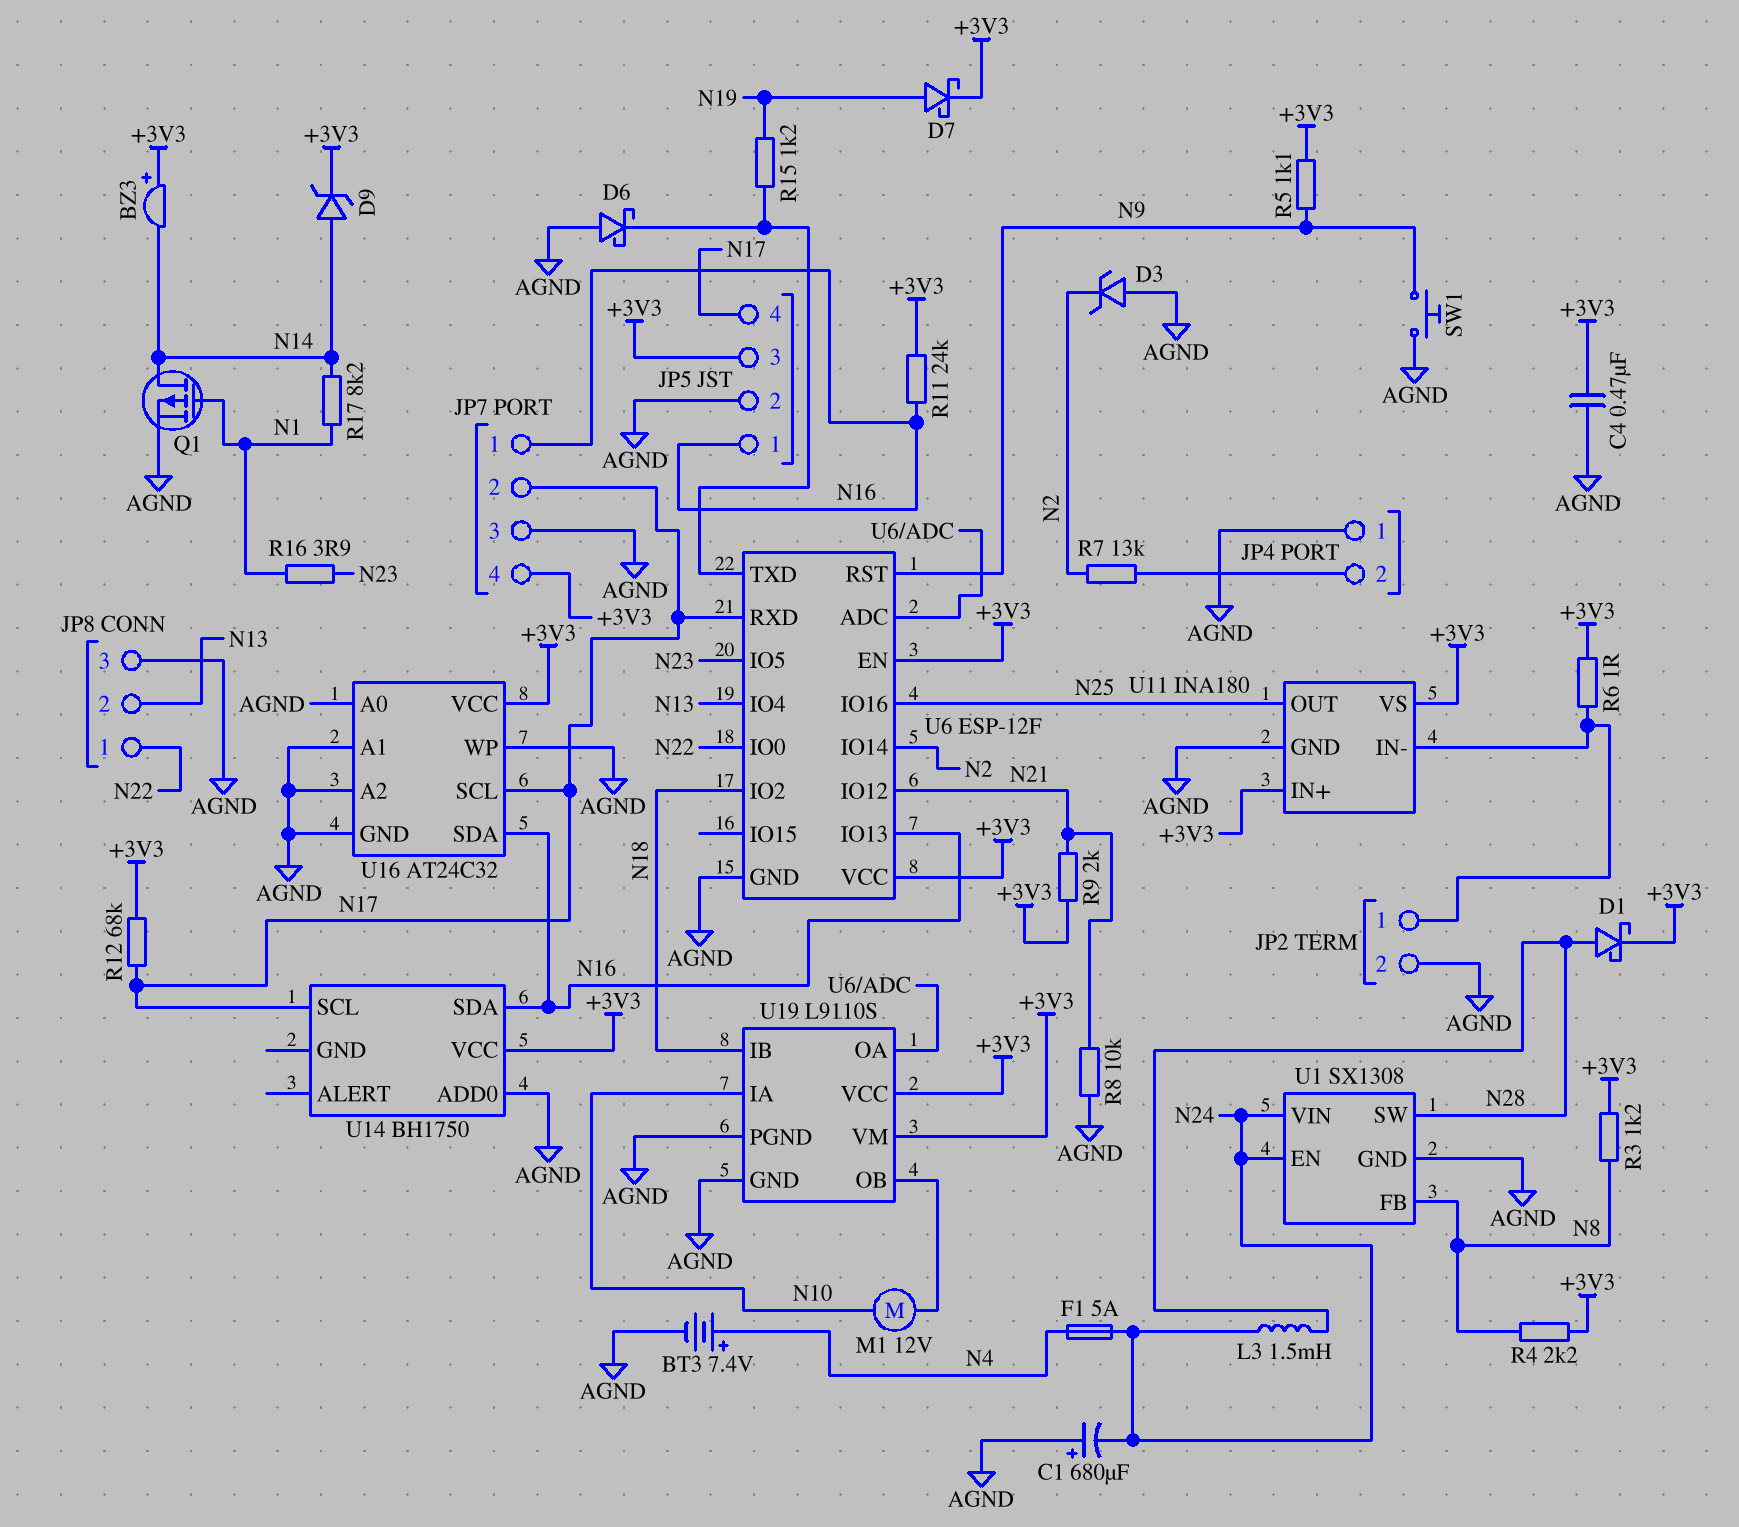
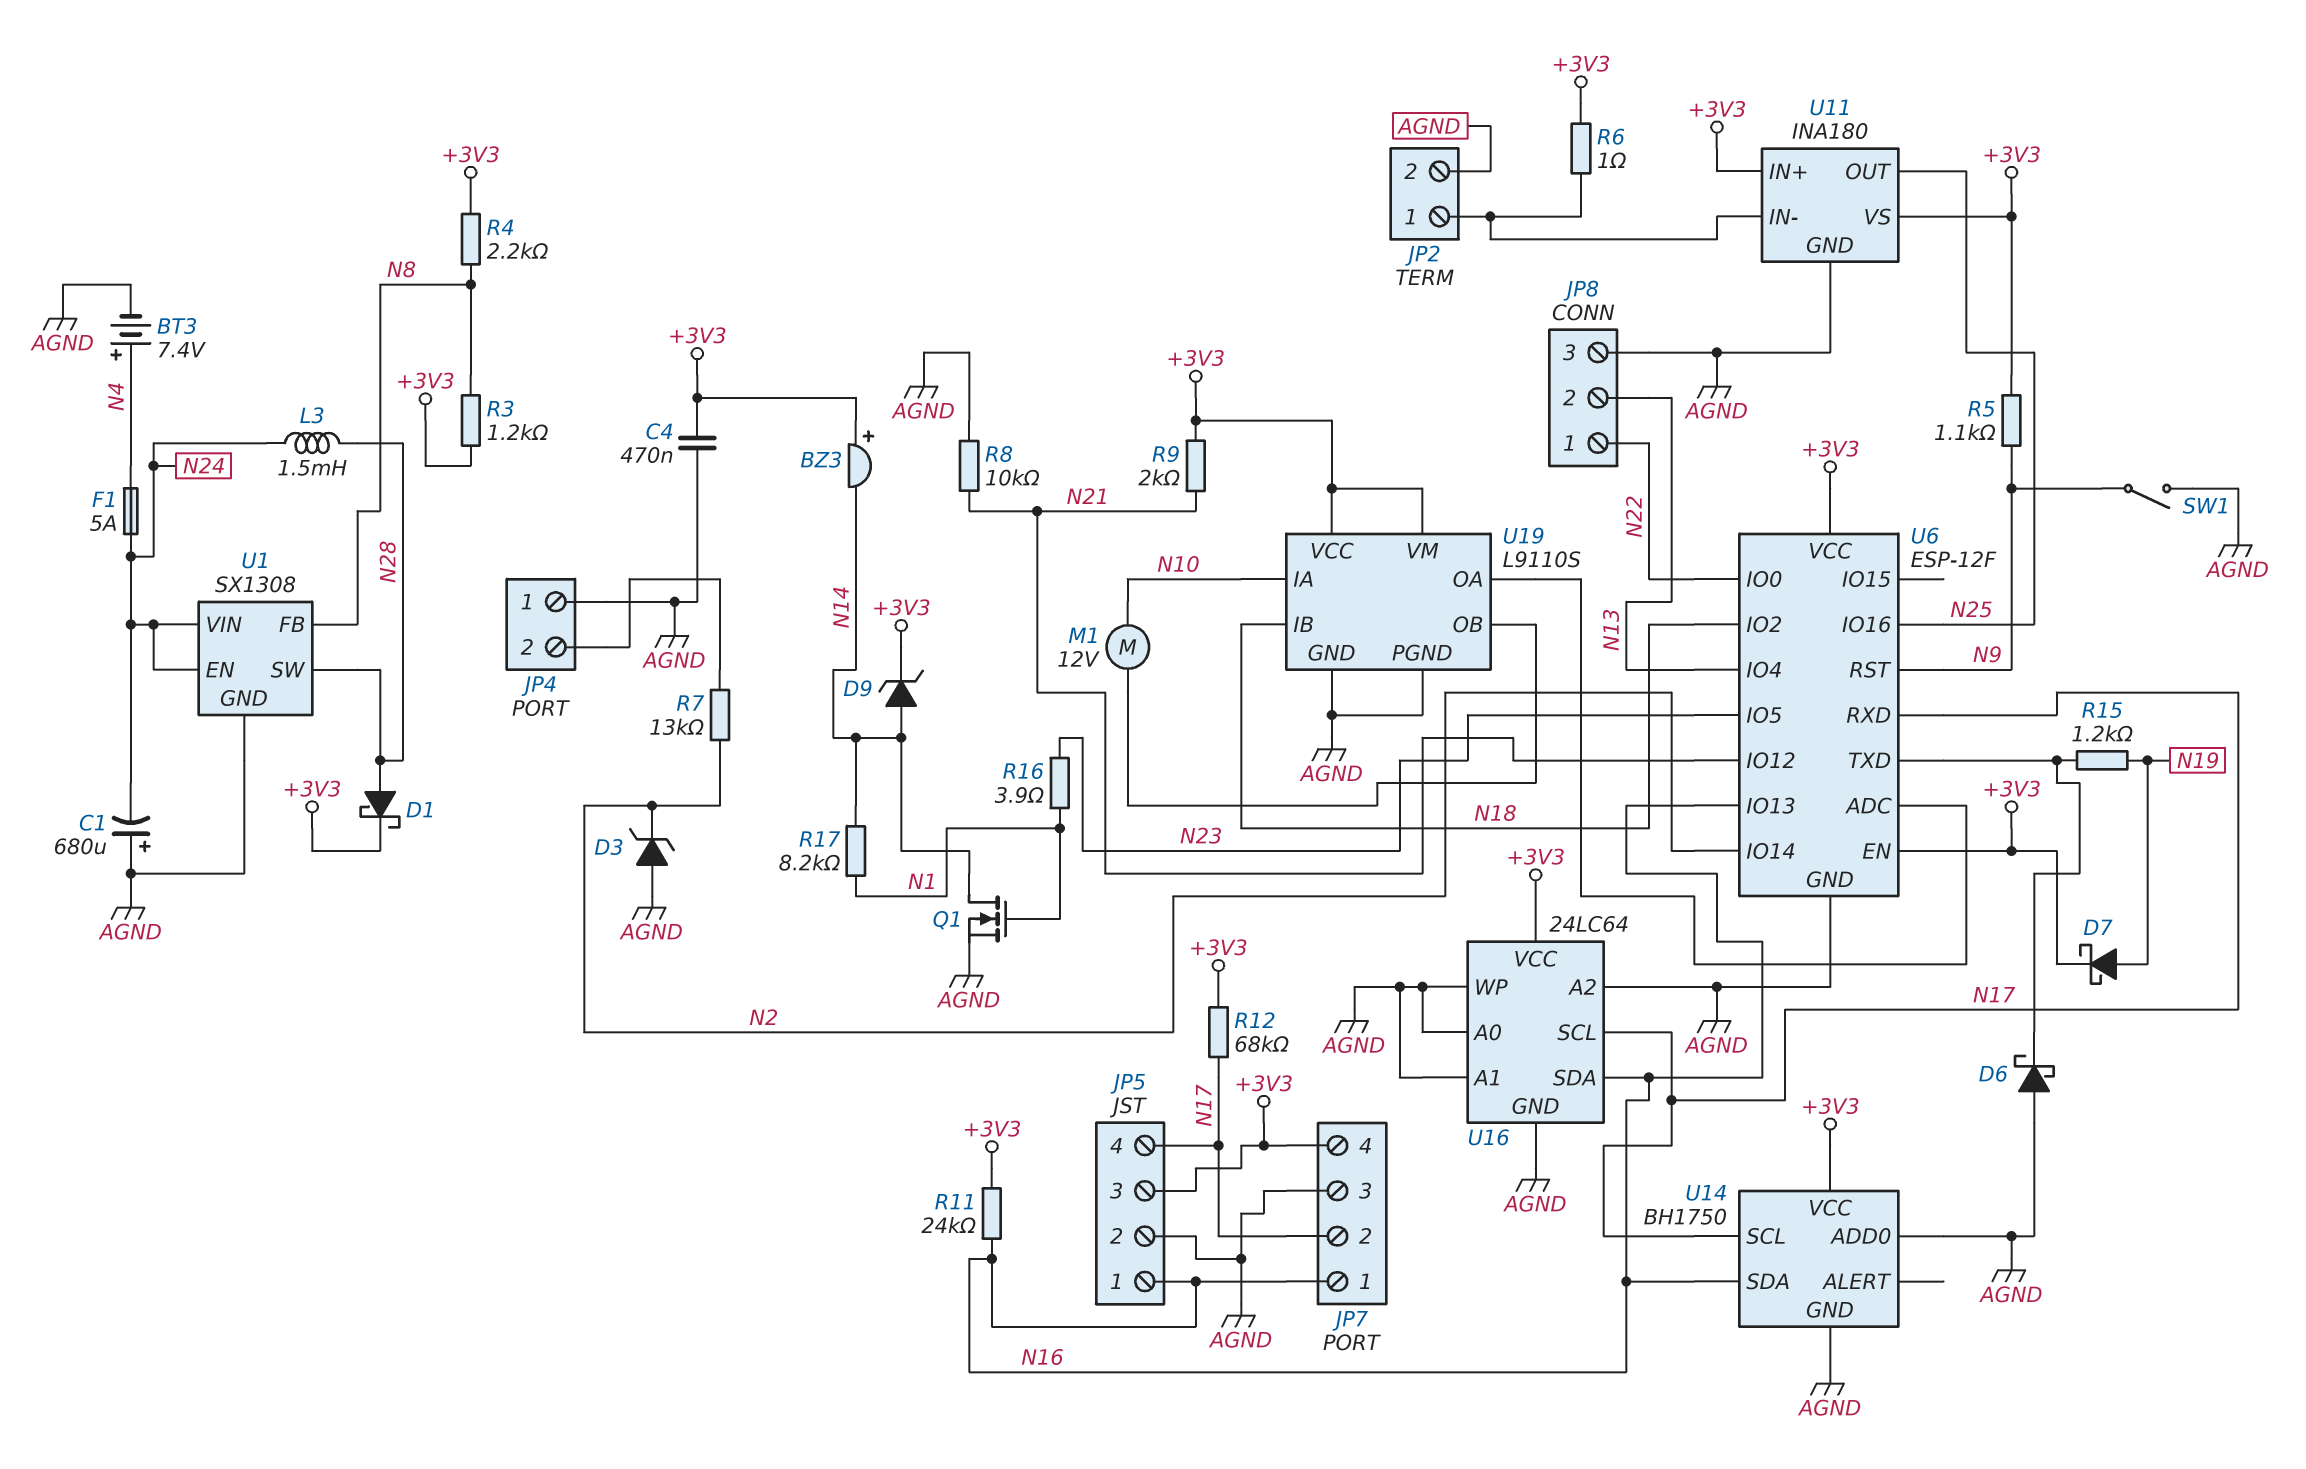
Q1: PMOS (G N1, D N14, S AGND) -> NMOS (G N1, D N14, S AGND)
SW1: button (AGND, N9) -> switch (AGND, N9)
U14 pin GND: none -> AGND
U16: AT24C32 -> 24LC64

